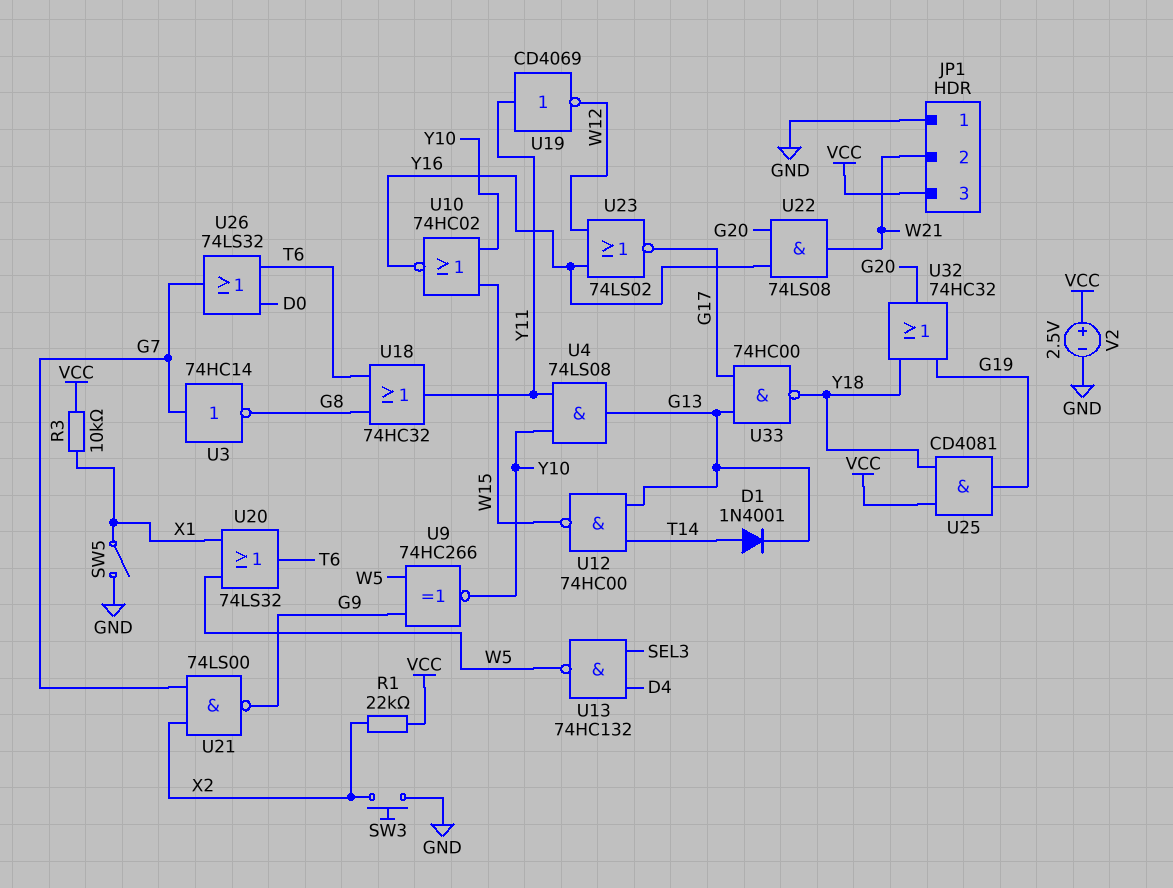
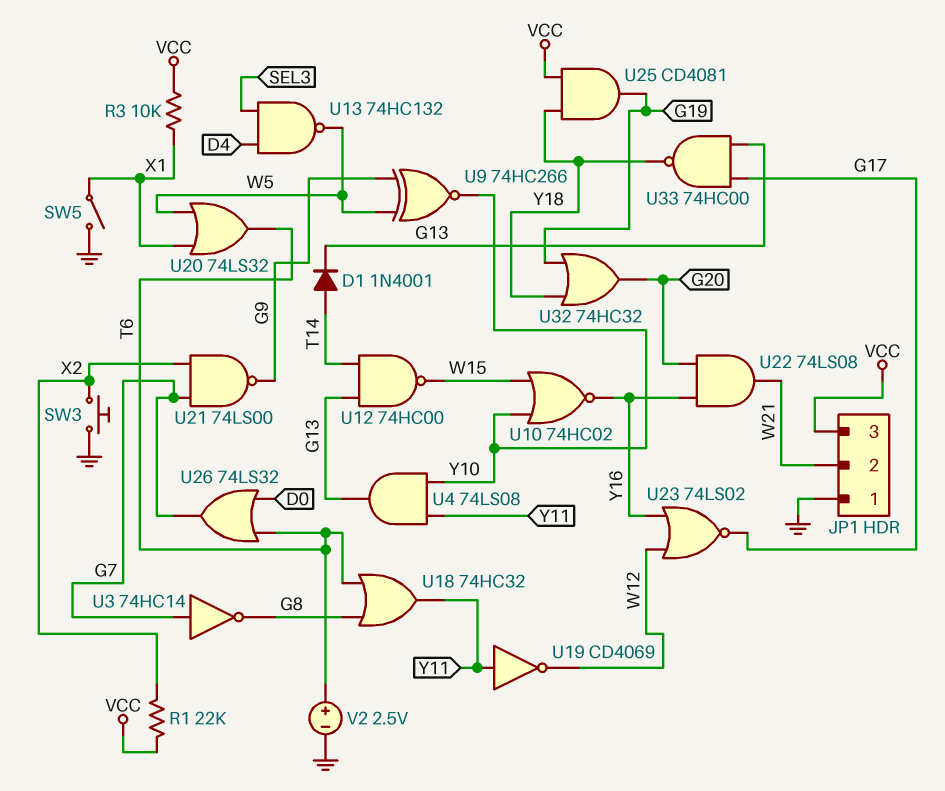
V2: 2.5V (plus VCC, minus GND) -> 2.5V (plus T6, minus GND)

